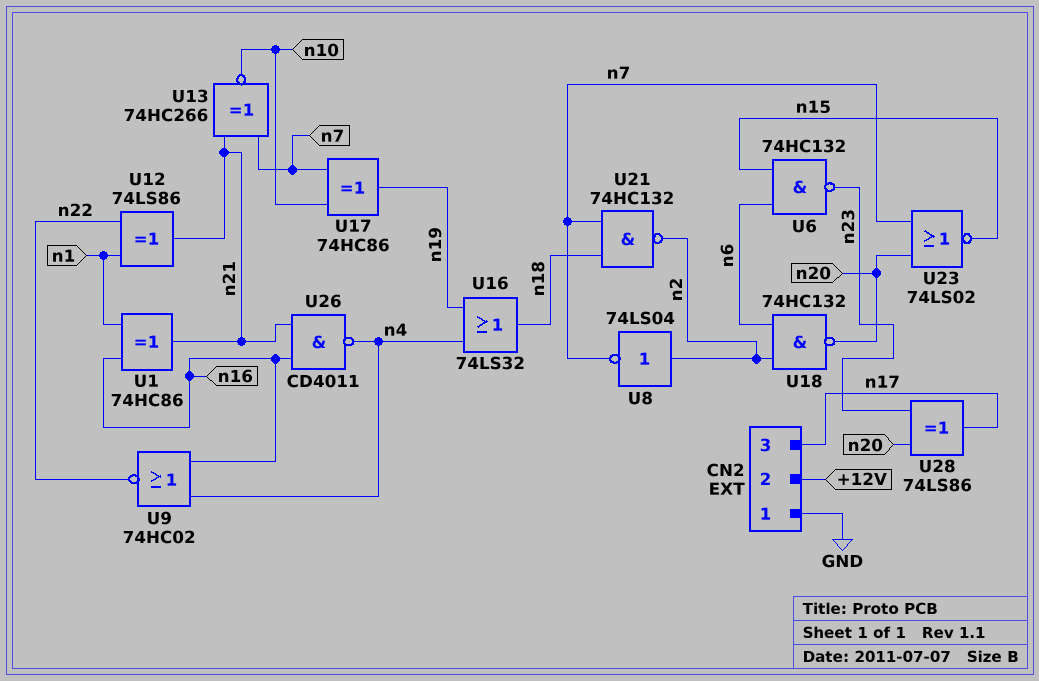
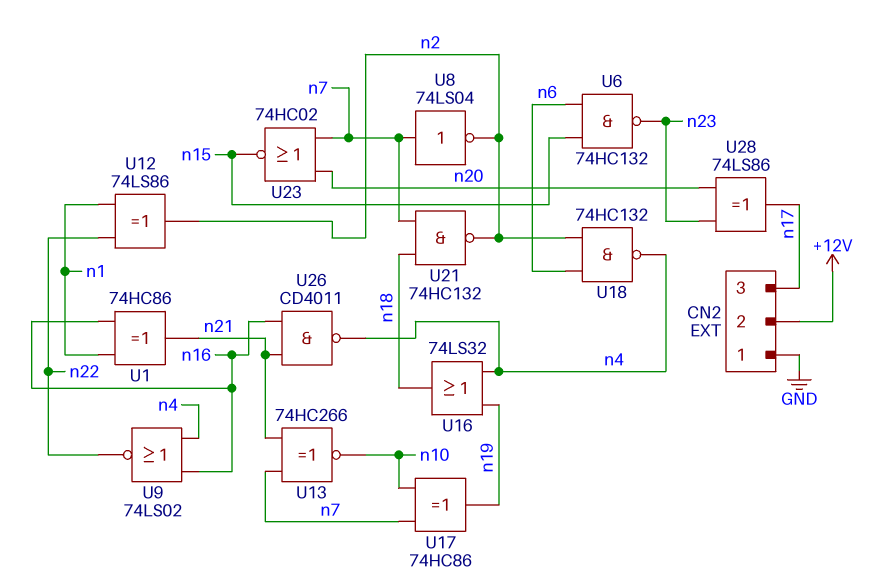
U8: NOT 74LS04 (in n2, out n7) -> NOT 74LS04 (in n7, out n2)
U9: NOR 74HC02 (in n4, in n16, out n22) -> NOR 74LS02 (in n4, in n16, out n22)
U12: XOR 74LS86 (in n1, in n22, out n21) -> XOR 74LS86 (in n1, in n22, out n2)
U18: NAND 74HC132 (in n2, in n6, out n20) -> NAND 74HC132 (in n2, in n6, out n4)
U23: NOR 74LS02 (in n7, in n20, out n15) -> NOR 74HC02 (in n7, in n20, out n15)

